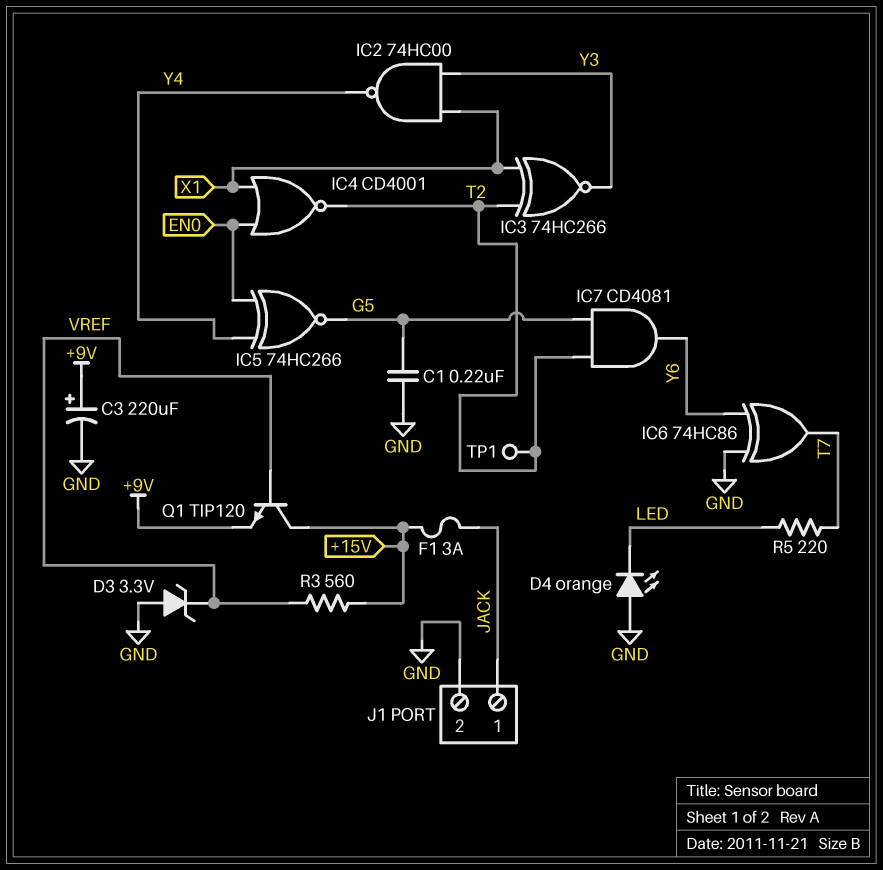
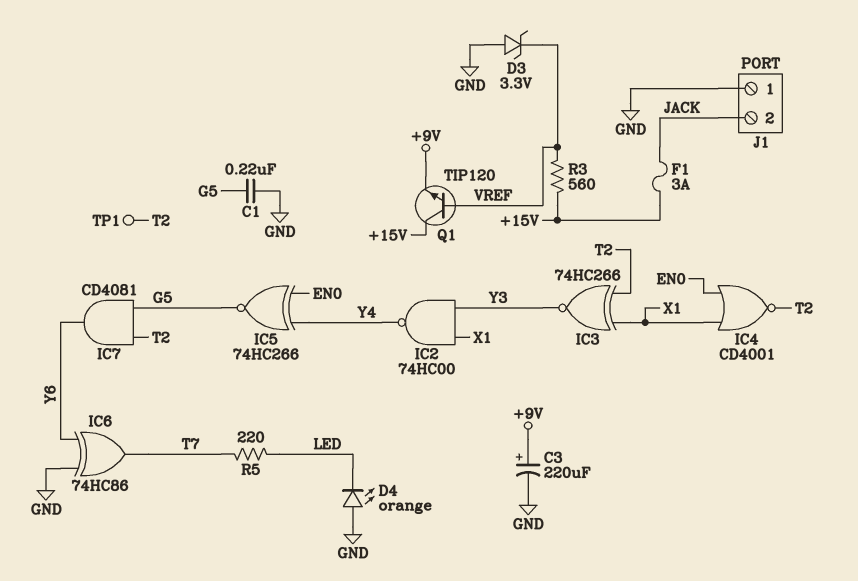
J1 pin 1: JACK -> GND
J1 pin 2: GND -> JACK

